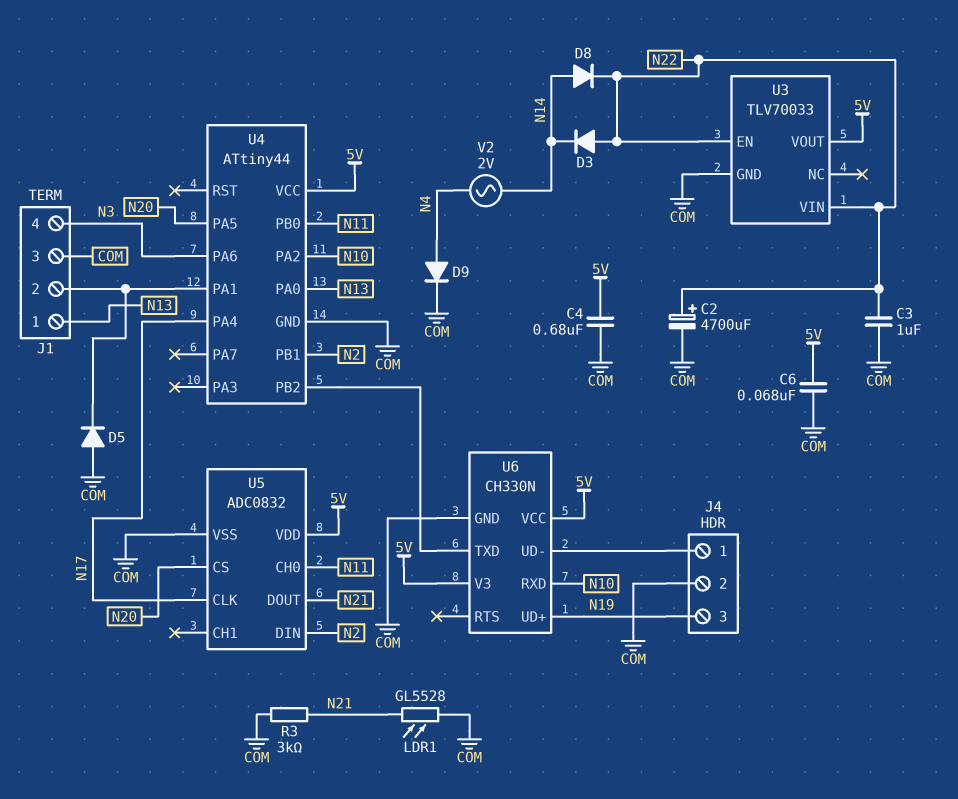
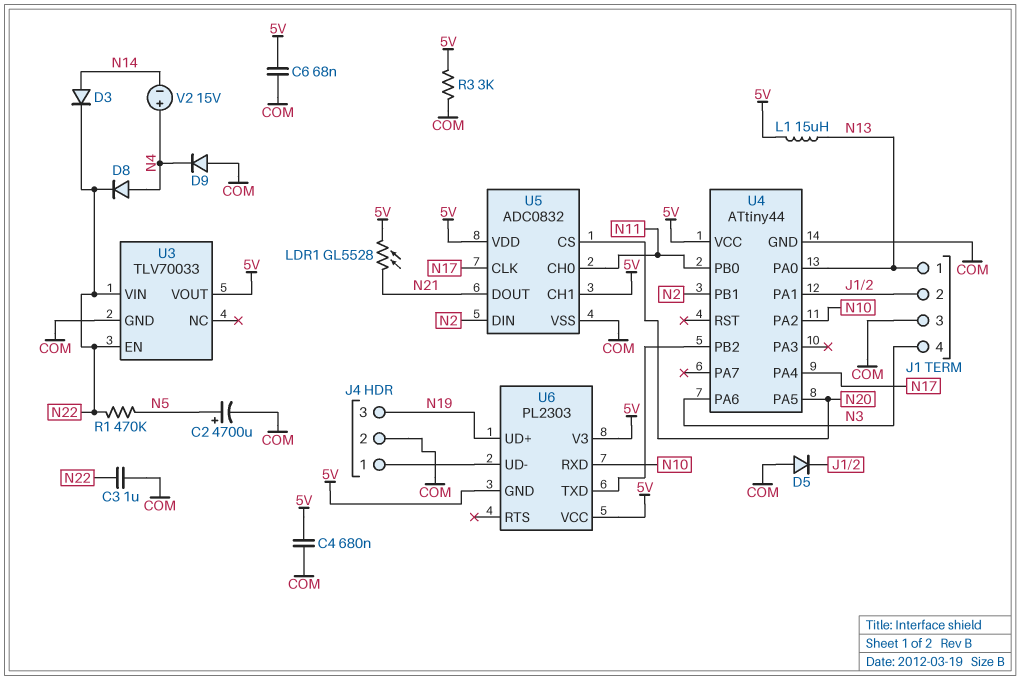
C2: 4700uF (plus N22, minus COM) -> 4700uF (plus N5, minus COM)
D3: diode (A N22, K N14) -> diode (A N14, K N22)
D8: diode (A N14, K N22) -> diode (A N4, K N22)
D9: diode (A N4, K COM) -> diode (A COM, K N4)
L1: none -> 15uH (5V, N13)
LDR1: GL5528 (COM, N21) -> GL5528 (5V, N21)
R1: none -> 470k (N5, N22)
R3: 3k (COM, N21) -> 3k (5V, COM)
U5 pin CH1: none -> 5V
U6: CH330N -> PL2303
U6 pin GND: COM -> 5V
V2: AC 2V (N4, N14) -> 15V (plus N4, minus N14)

